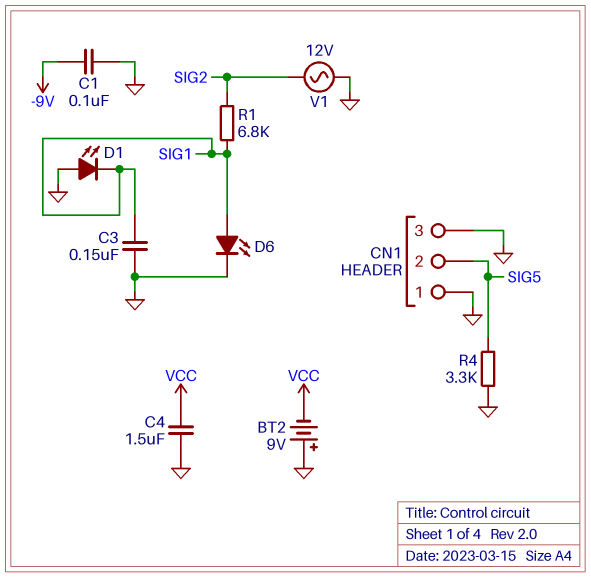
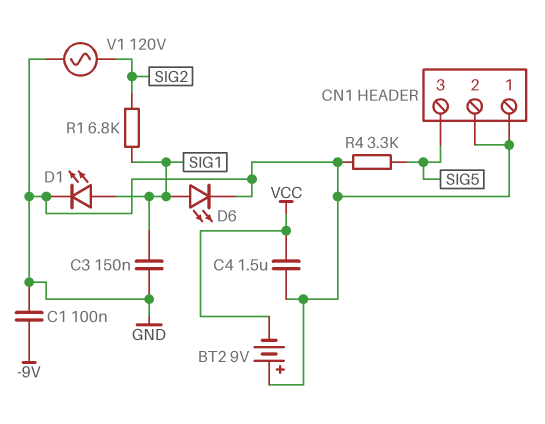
CN1 pin 2: SIG5 -> GND
CN1 pin 3: GND -> SIG5
D1: LED (A GND, K SIG1) -> LED (A SIG1, K GND)
V1: AC 12V (GND, SIG2) -> AC 120V (GND, SIG2)

